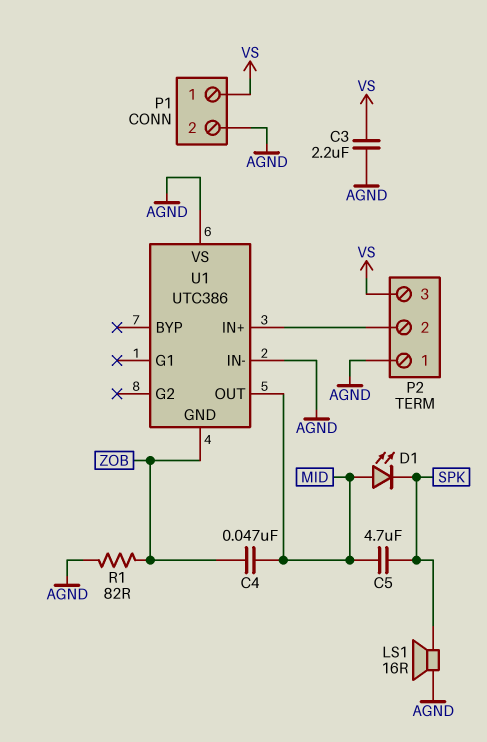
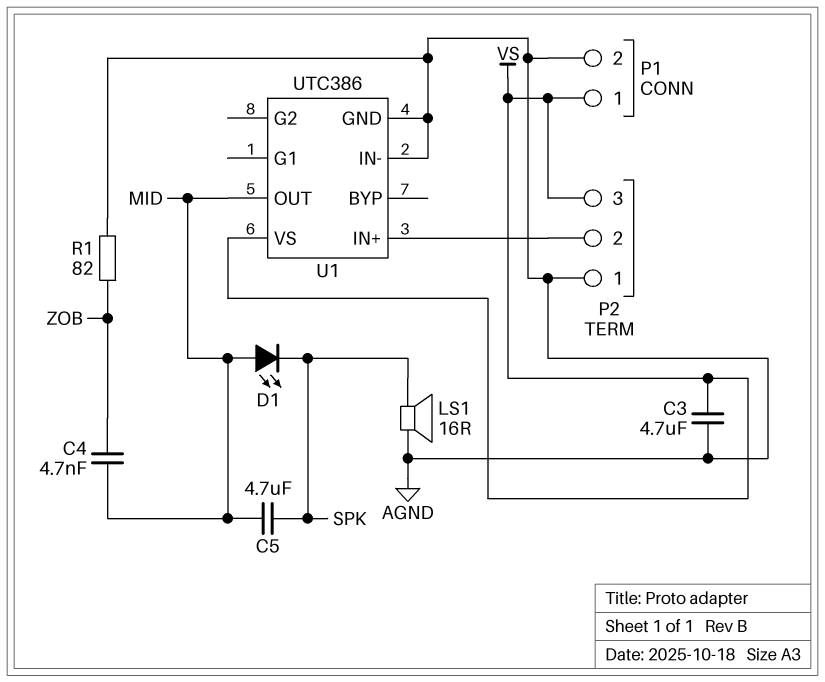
C3: 2.2uF (AGND, VS) -> 4.7uF (AGND, VS)
C4: 47nF (MID, ZOB) -> 4.7nF (MID, ZOB)
U1 pin GND: ZOB -> AGND
U1 pin VS: AGND -> VS

